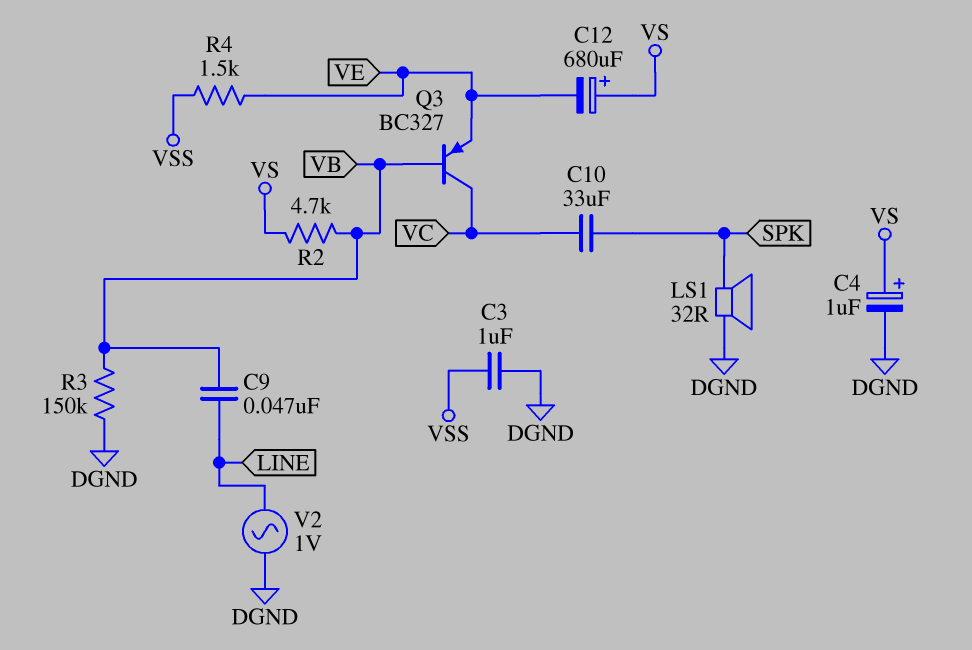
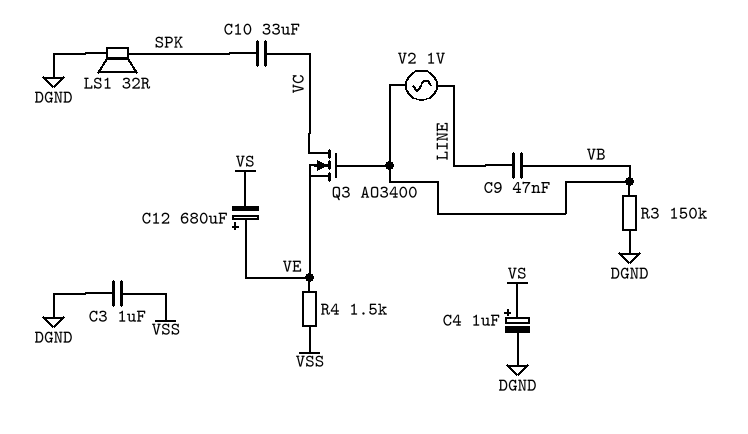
C12: 680uF (plus VS, minus VE) -> 680uF (plus VE, minus VS)
Q3: PNP BC327 (B VB, C VC, E VE) -> NMOS AO3400 (G VB, D VC, S VE)
R2: 4.7k (VB, VS) -> none
V2: AC 1V (DGND, LINE) -> AC 1V (LINE, VB)

